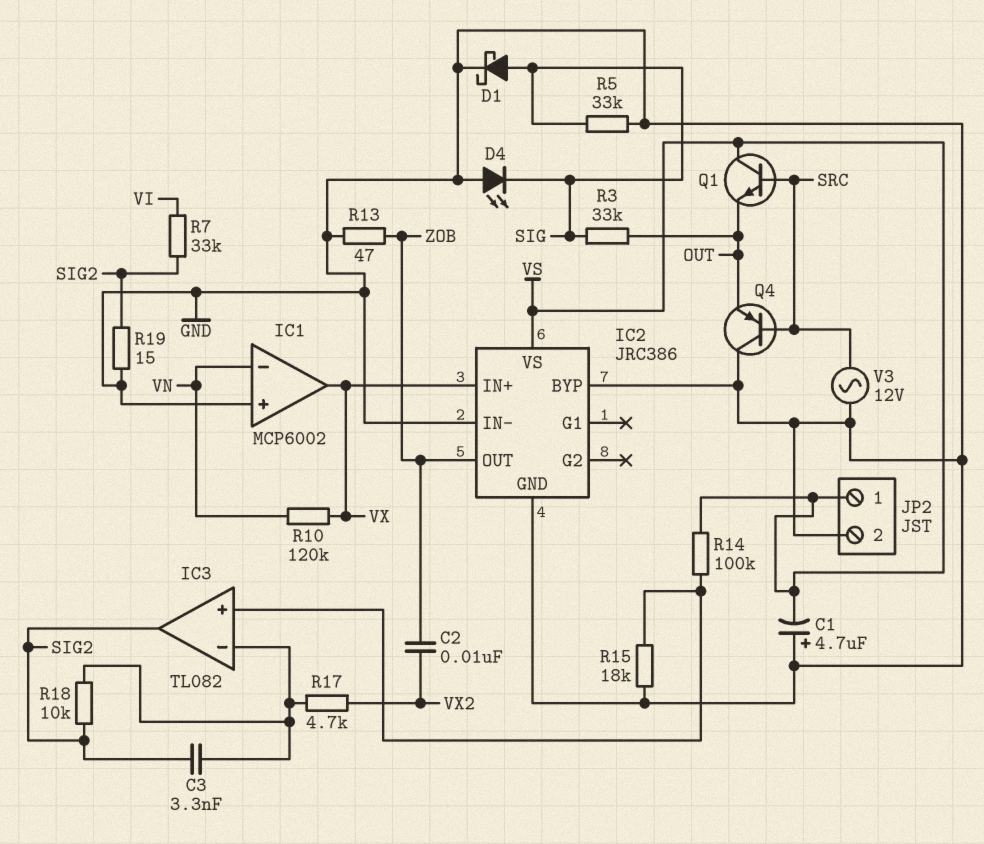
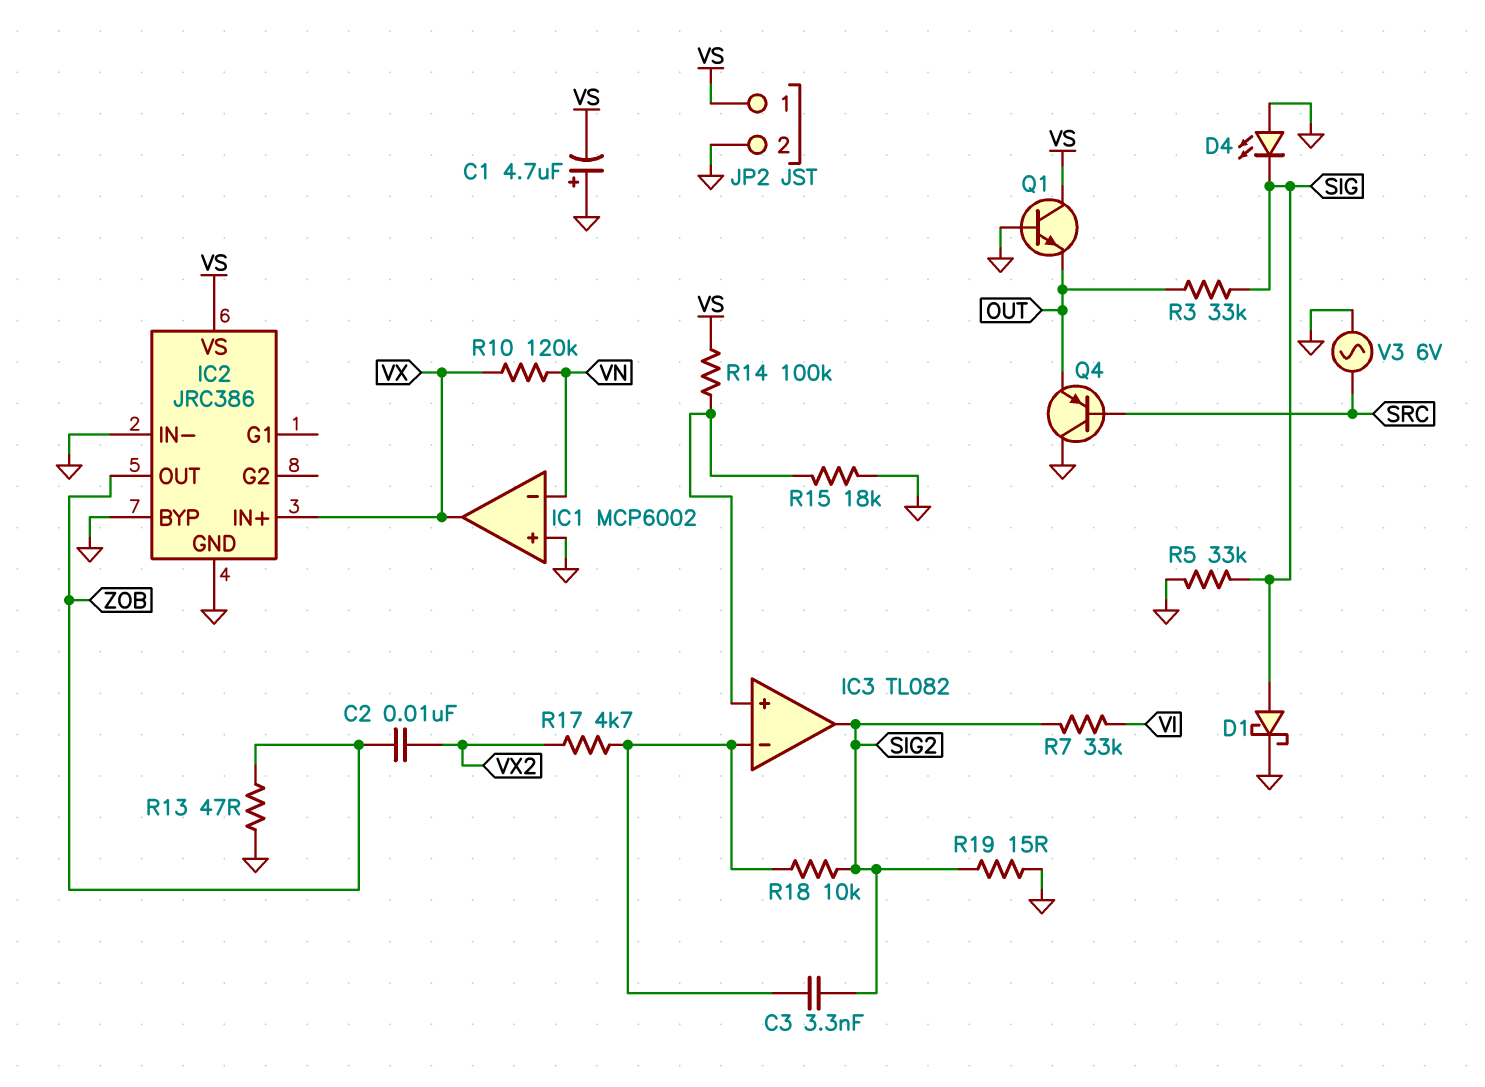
Q1: NPN (B SRC, C VS, E OUT) -> NPN (B GND, C VS, E OUT)
V3: AC 12V (GND, SRC) -> AC 6V (GND, SRC)

